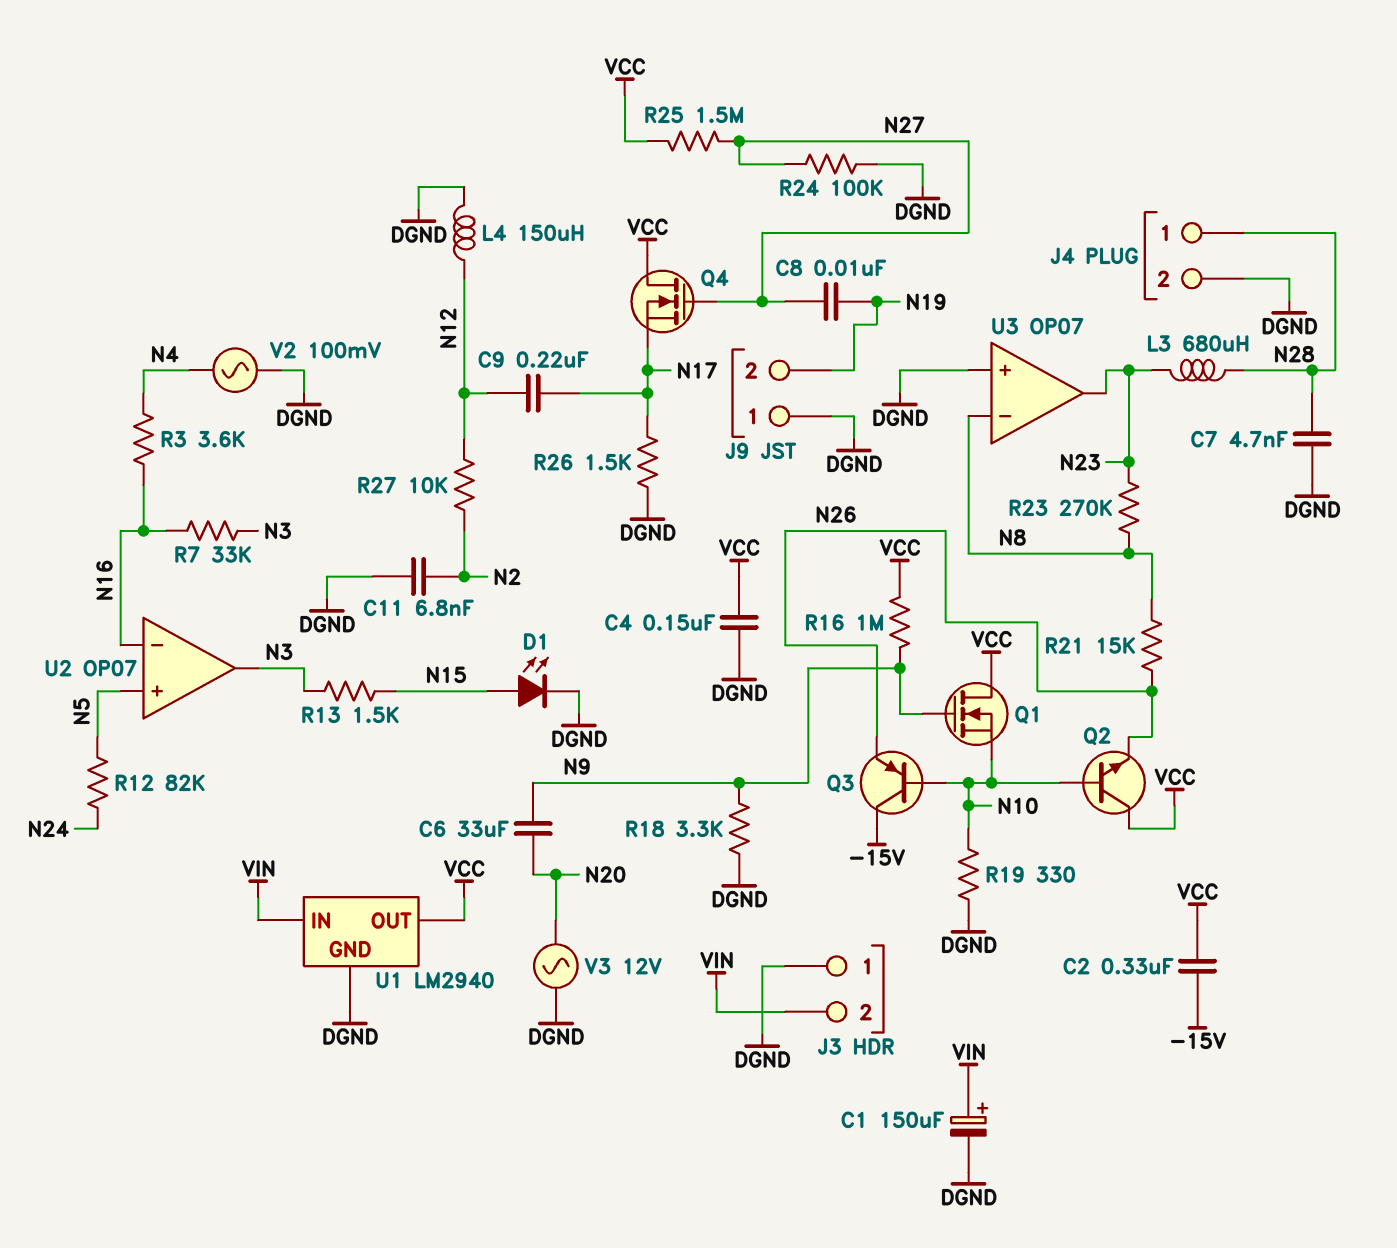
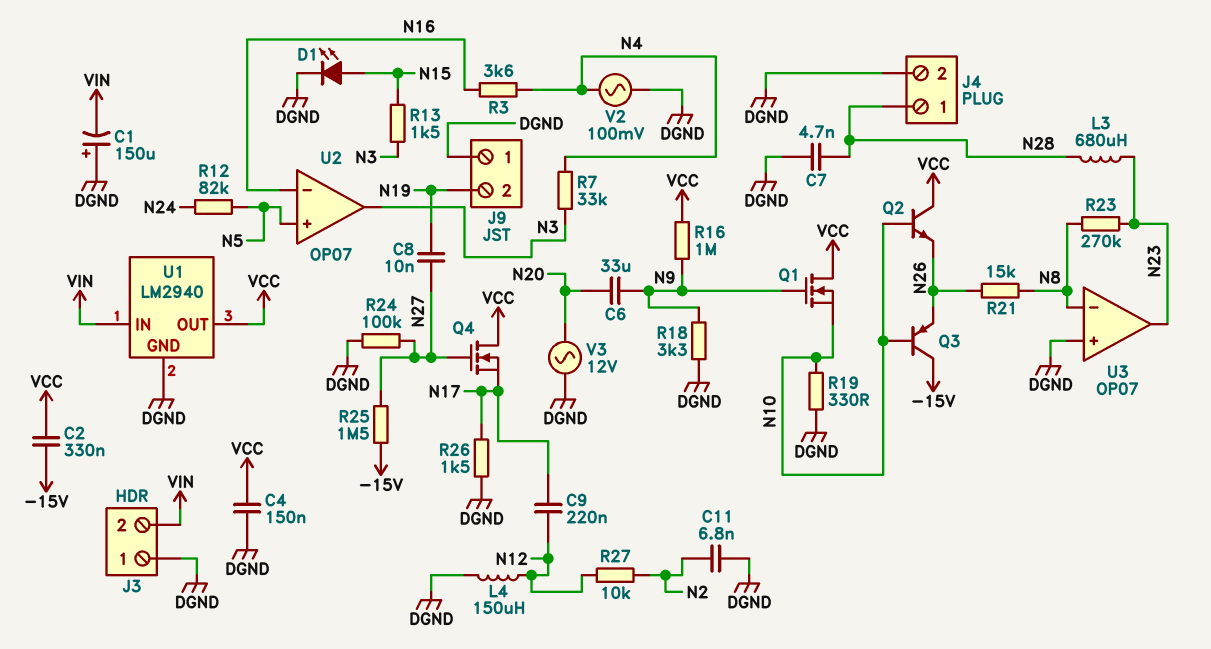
C1: 150uF (plus VIN, minus DGND) -> 150uF (plus DGND, minus VIN)
R7: 33k (N3, N16) -> 33k (N3, N4)
R25: 1.5M (N27, VCC) -> 1.5M (-15V, N27)

